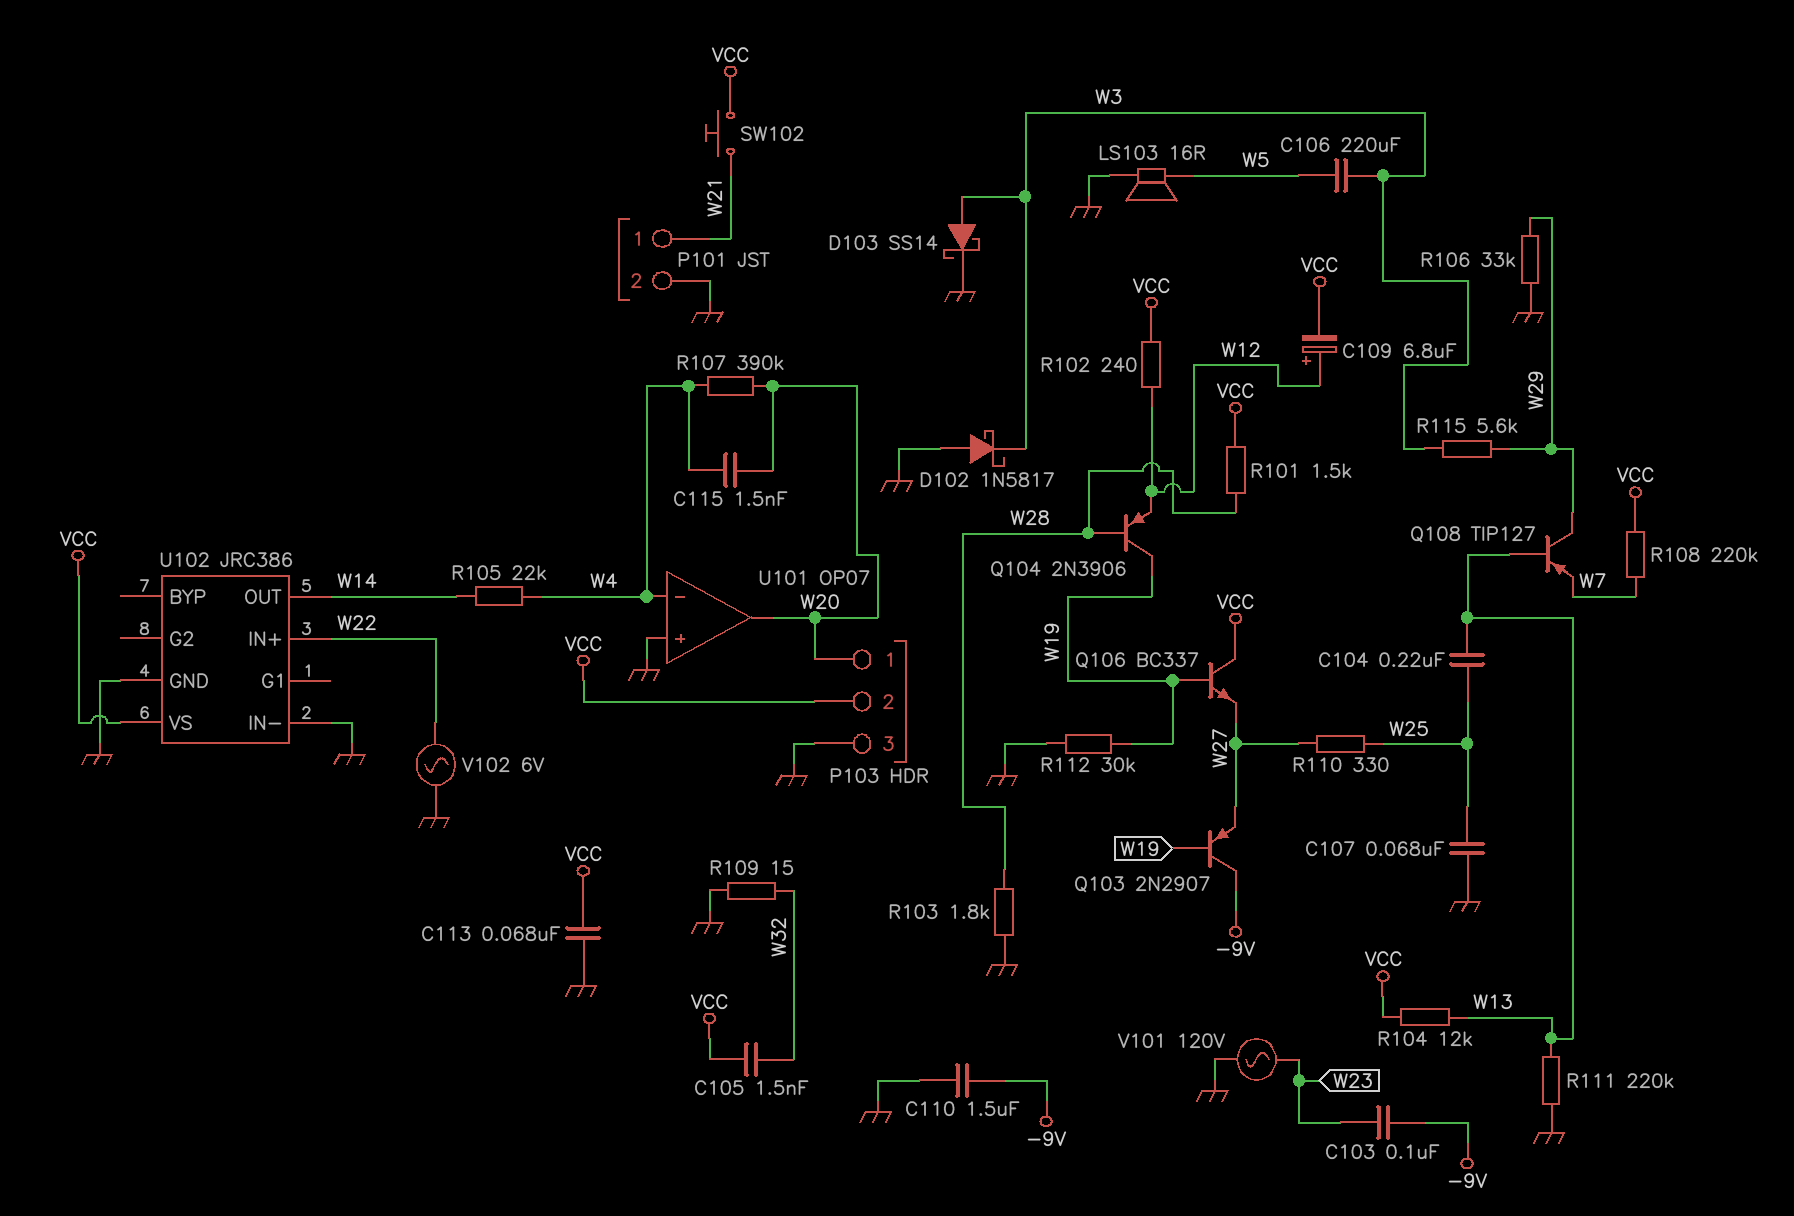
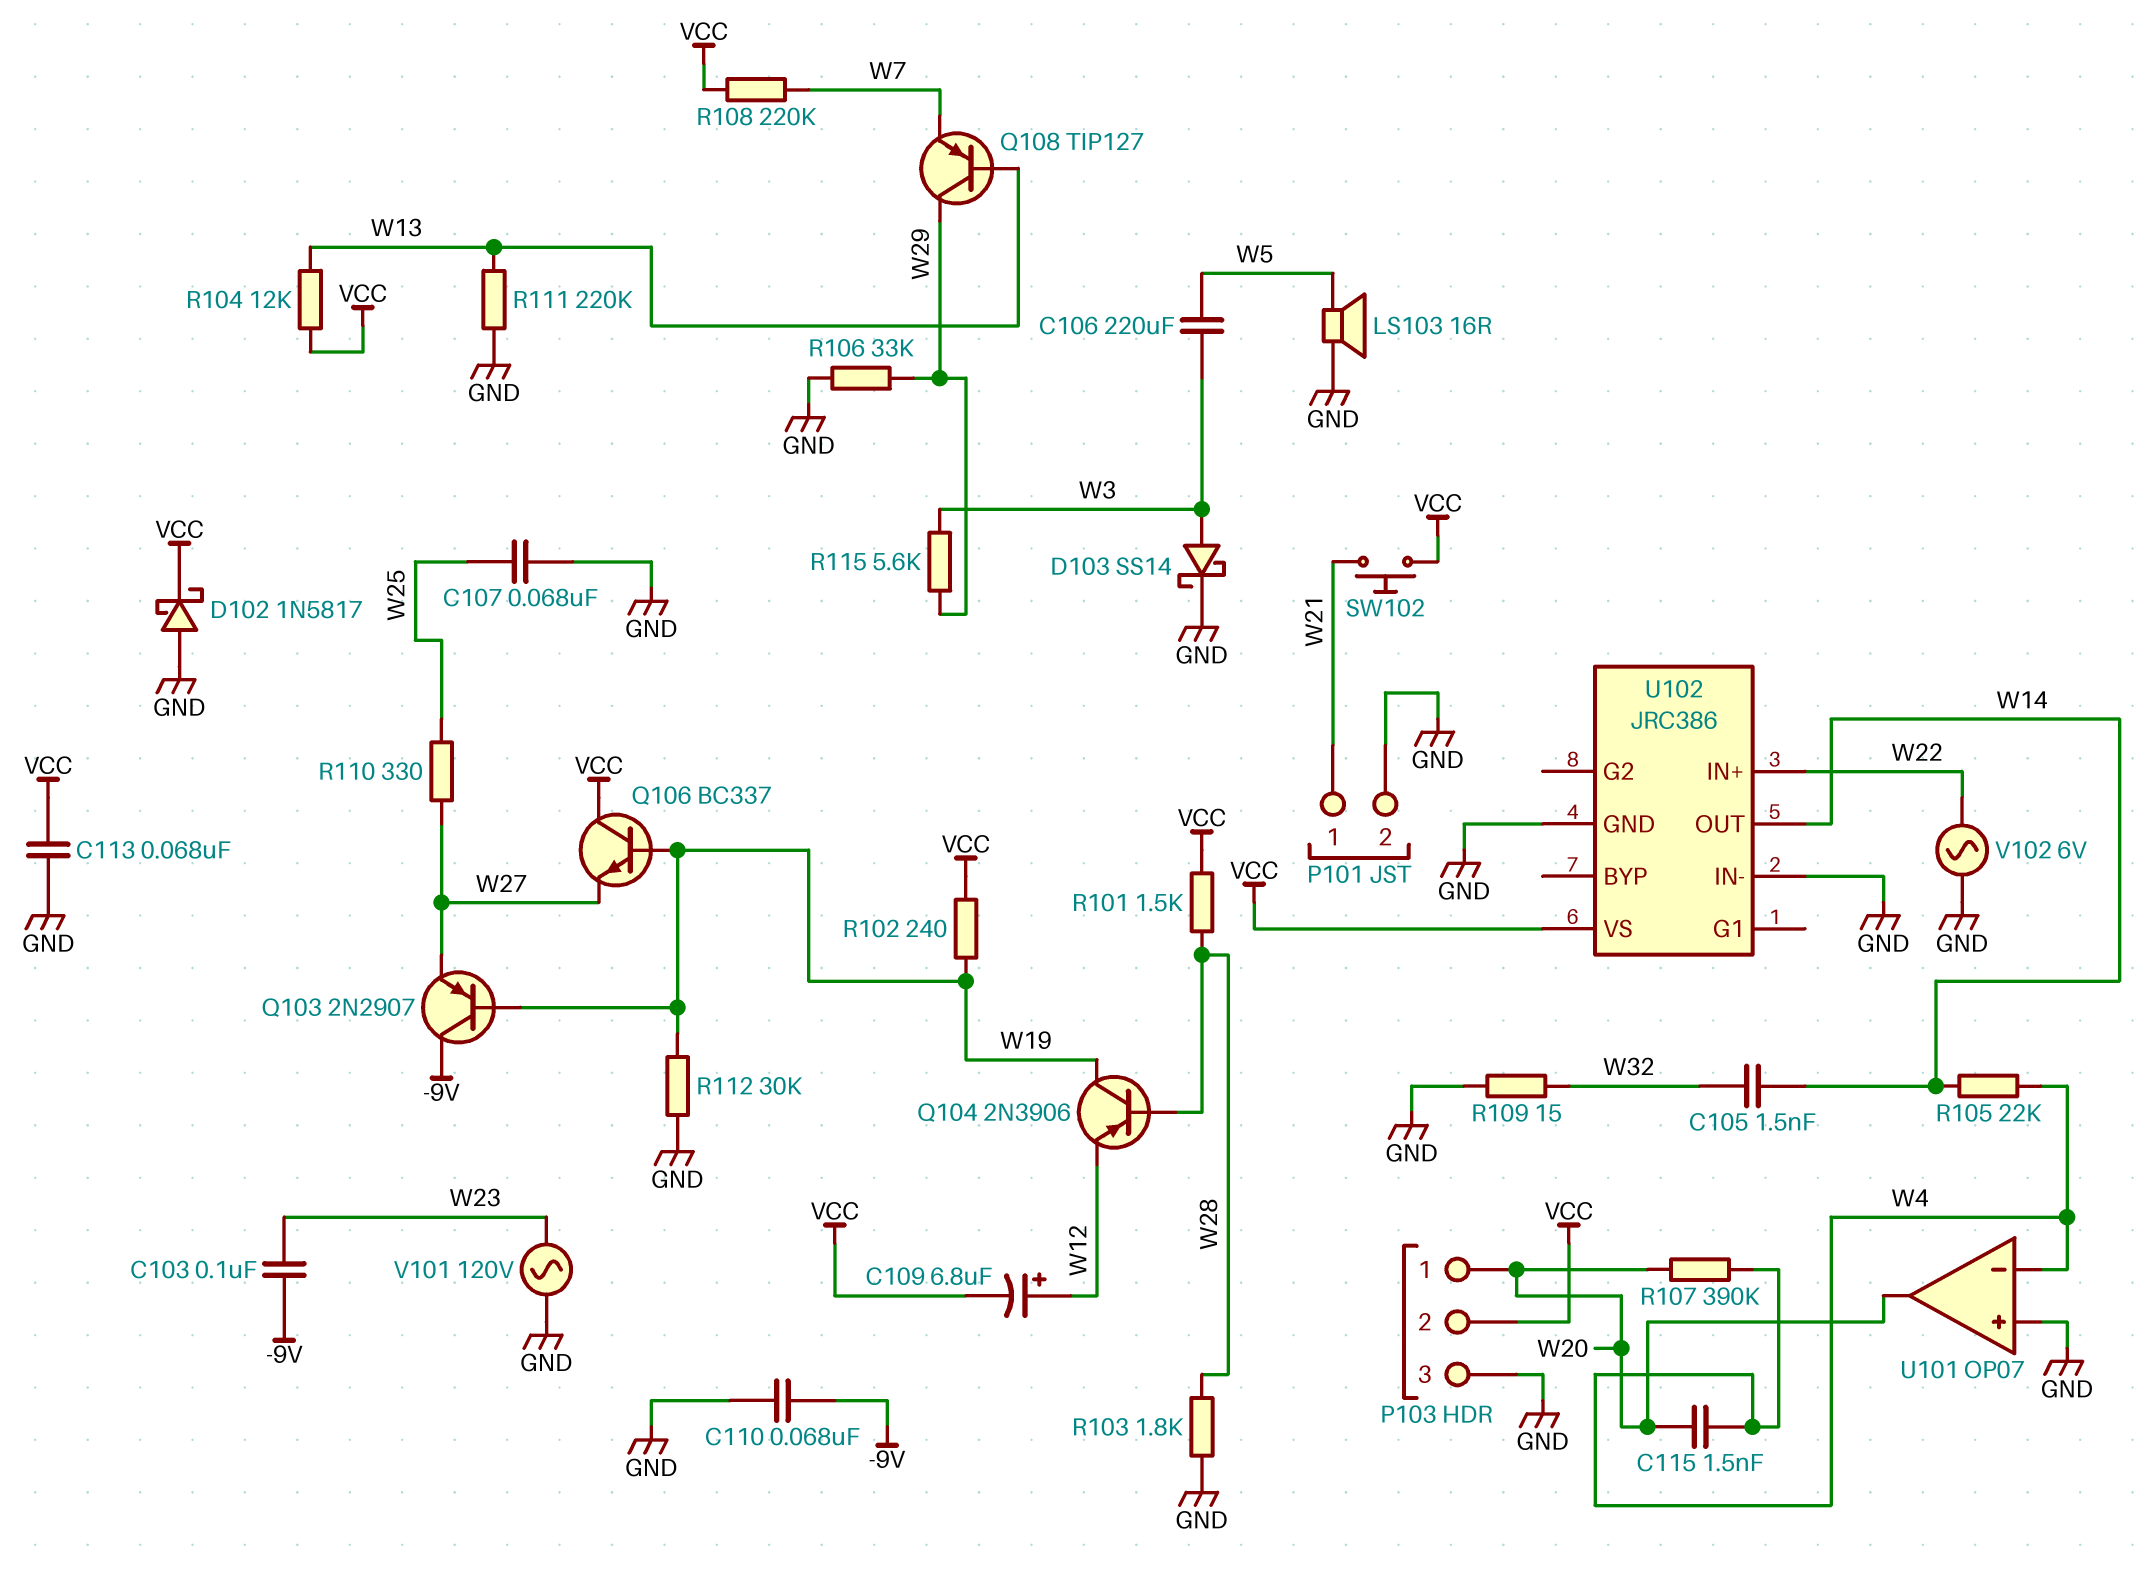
C104: 220nF (W13, W25) -> none
C105: 1.5nF (VCC, W32) -> 1.5nF (W14, W32)
C110: 1.5uF (-9V, GND) -> 68nF (-9V, GND)
D102: schottky 1N5817 (A GND, K W3) -> schottky 1N5817 (A GND, K VCC)
R102: 240 (VCC, W12) -> 240 (VCC, W19)

